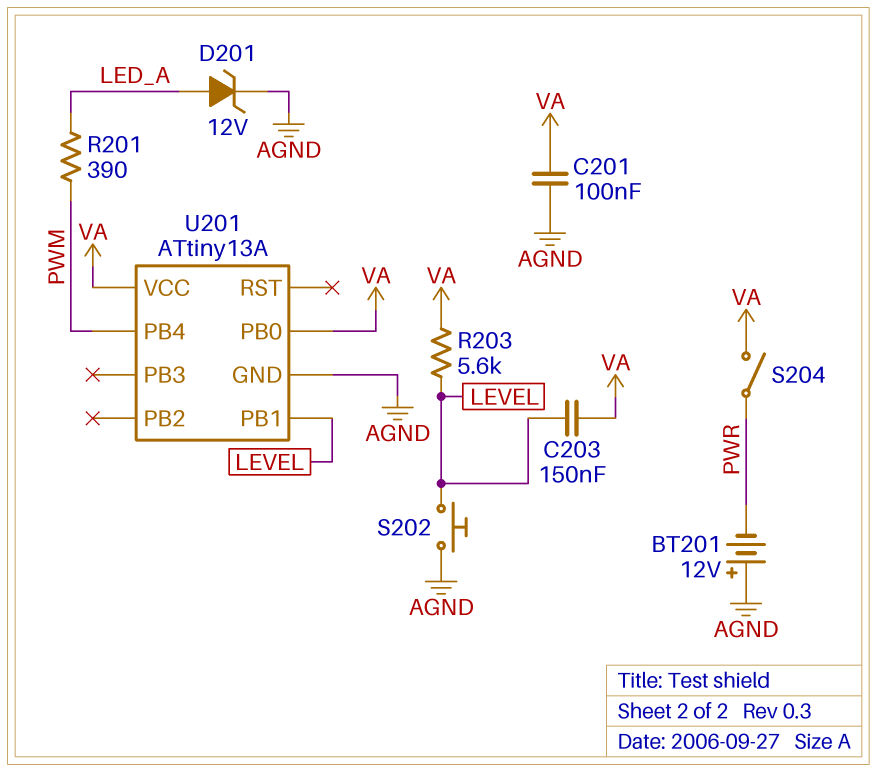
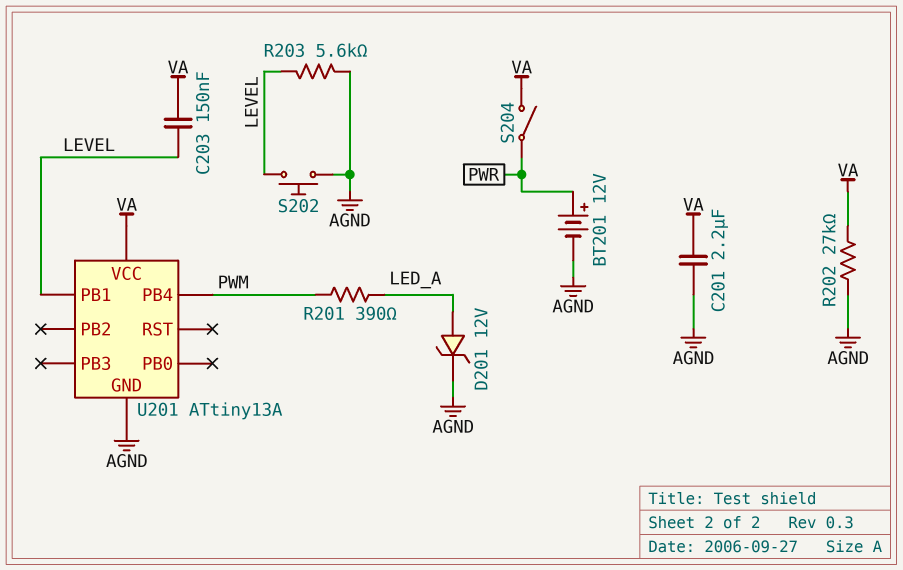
BT201: 12V (plus AGND, minus PWR) -> 12V (plus PWR, minus AGND)
C201: 100nF (AGND, VA) -> 2.2uF (AGND, VA)
R202: none -> 27k (AGND, VA)
R203: 5.6k (LEVEL, VA) -> 5.6k (AGND, LEVEL)
U201 pin PB0: VA -> none

